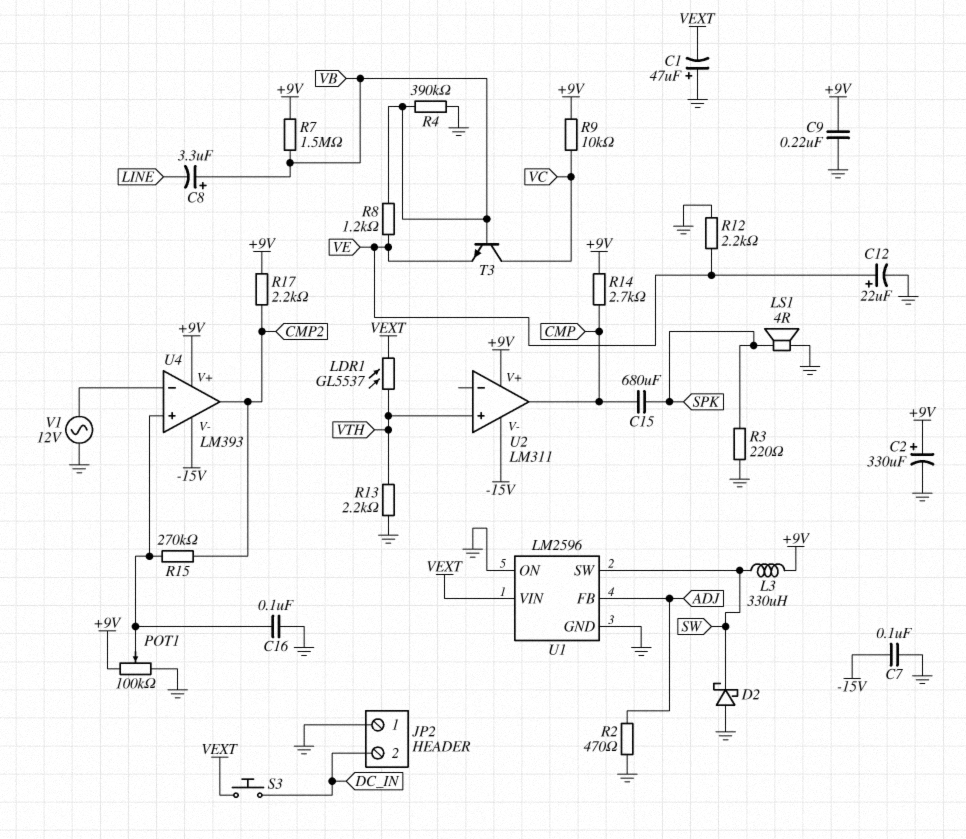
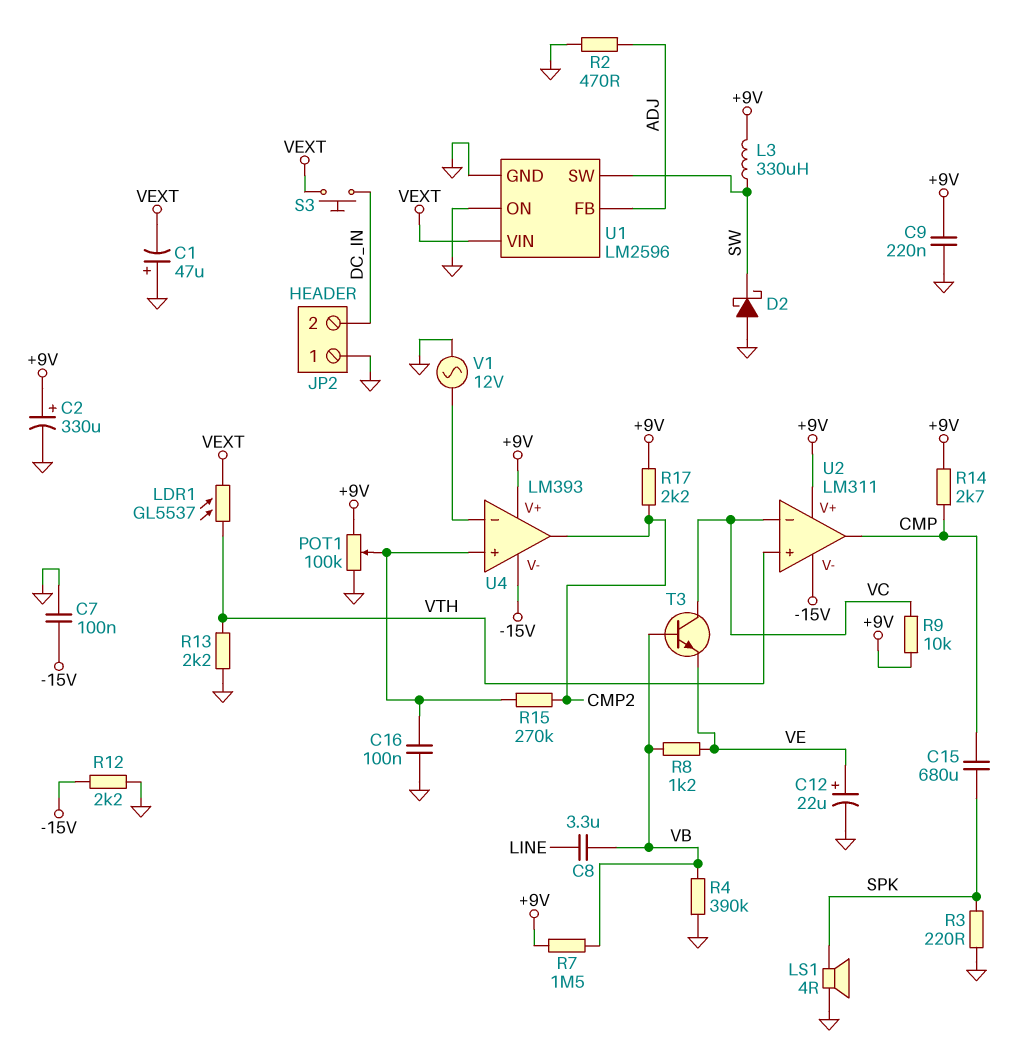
C8: 3.3uF (plus VB, minus LINE) -> 3.3uF (LINE, VB)
R12: 2.2k (GND, VE) -> 2.2k (-15V, GND)
U2 pin in-: none -> VC

